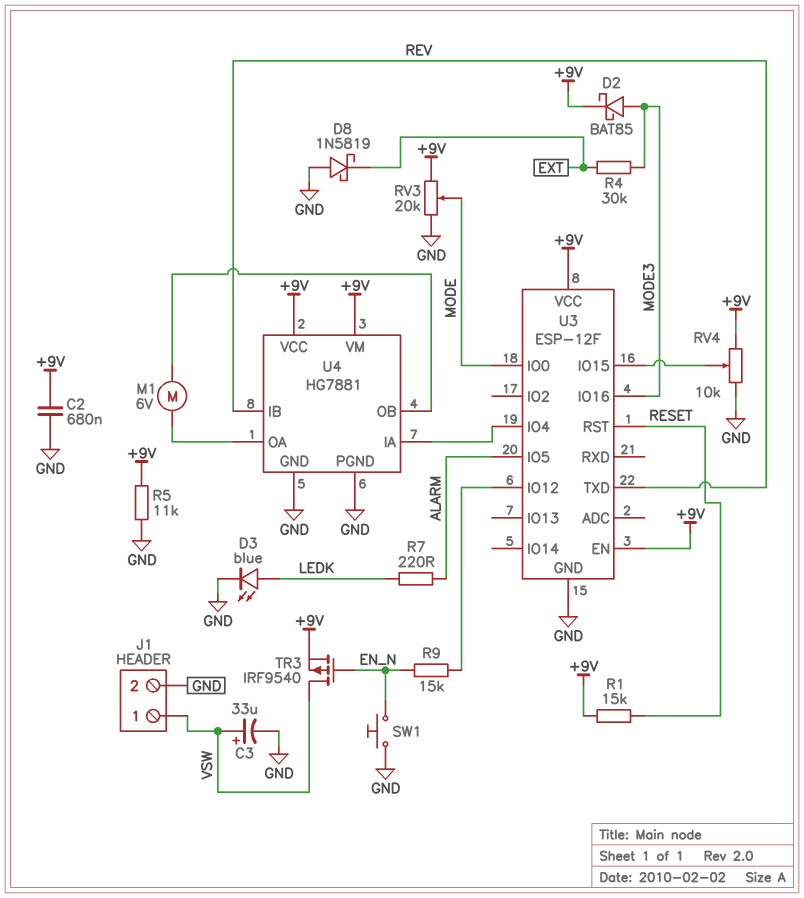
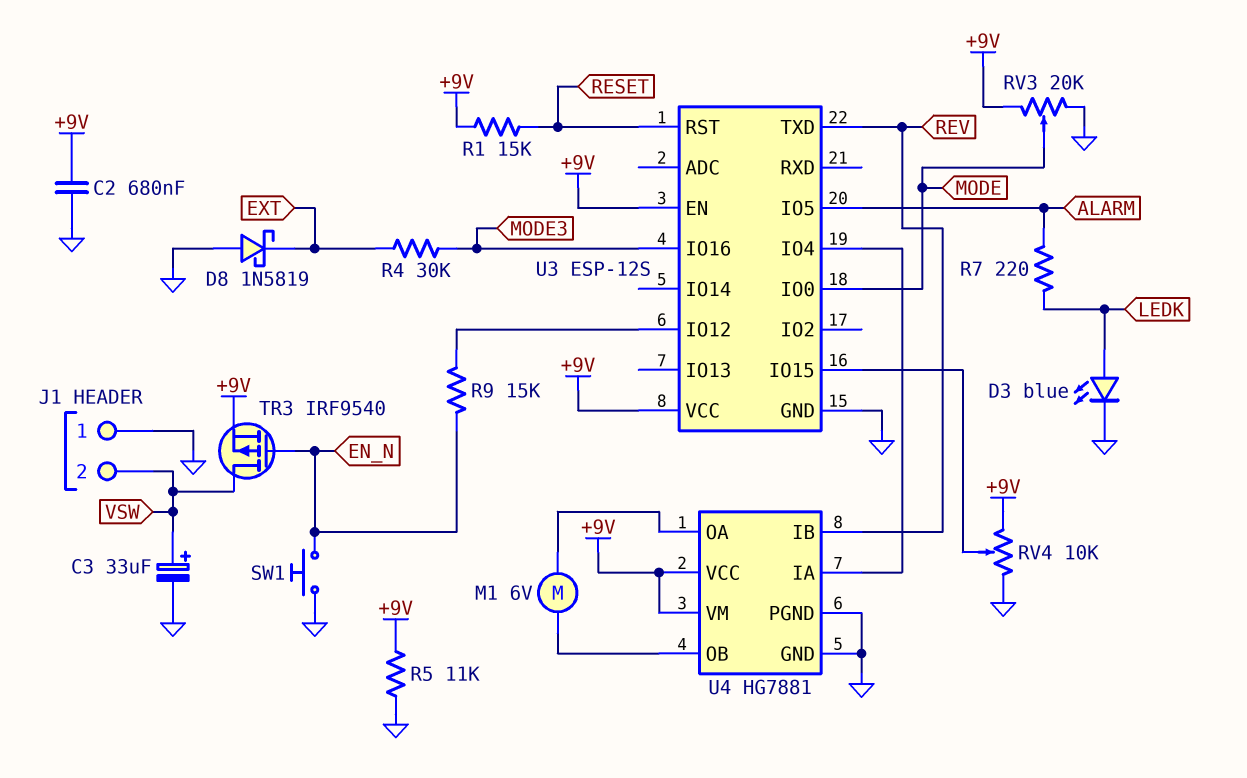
D2: schottky BAT85 (A MODE3, K +9V) -> none
J1 pin 1: VSW -> GND
J1 pin 2: GND -> VSW
U3: ESP-12F -> ESP-12S

